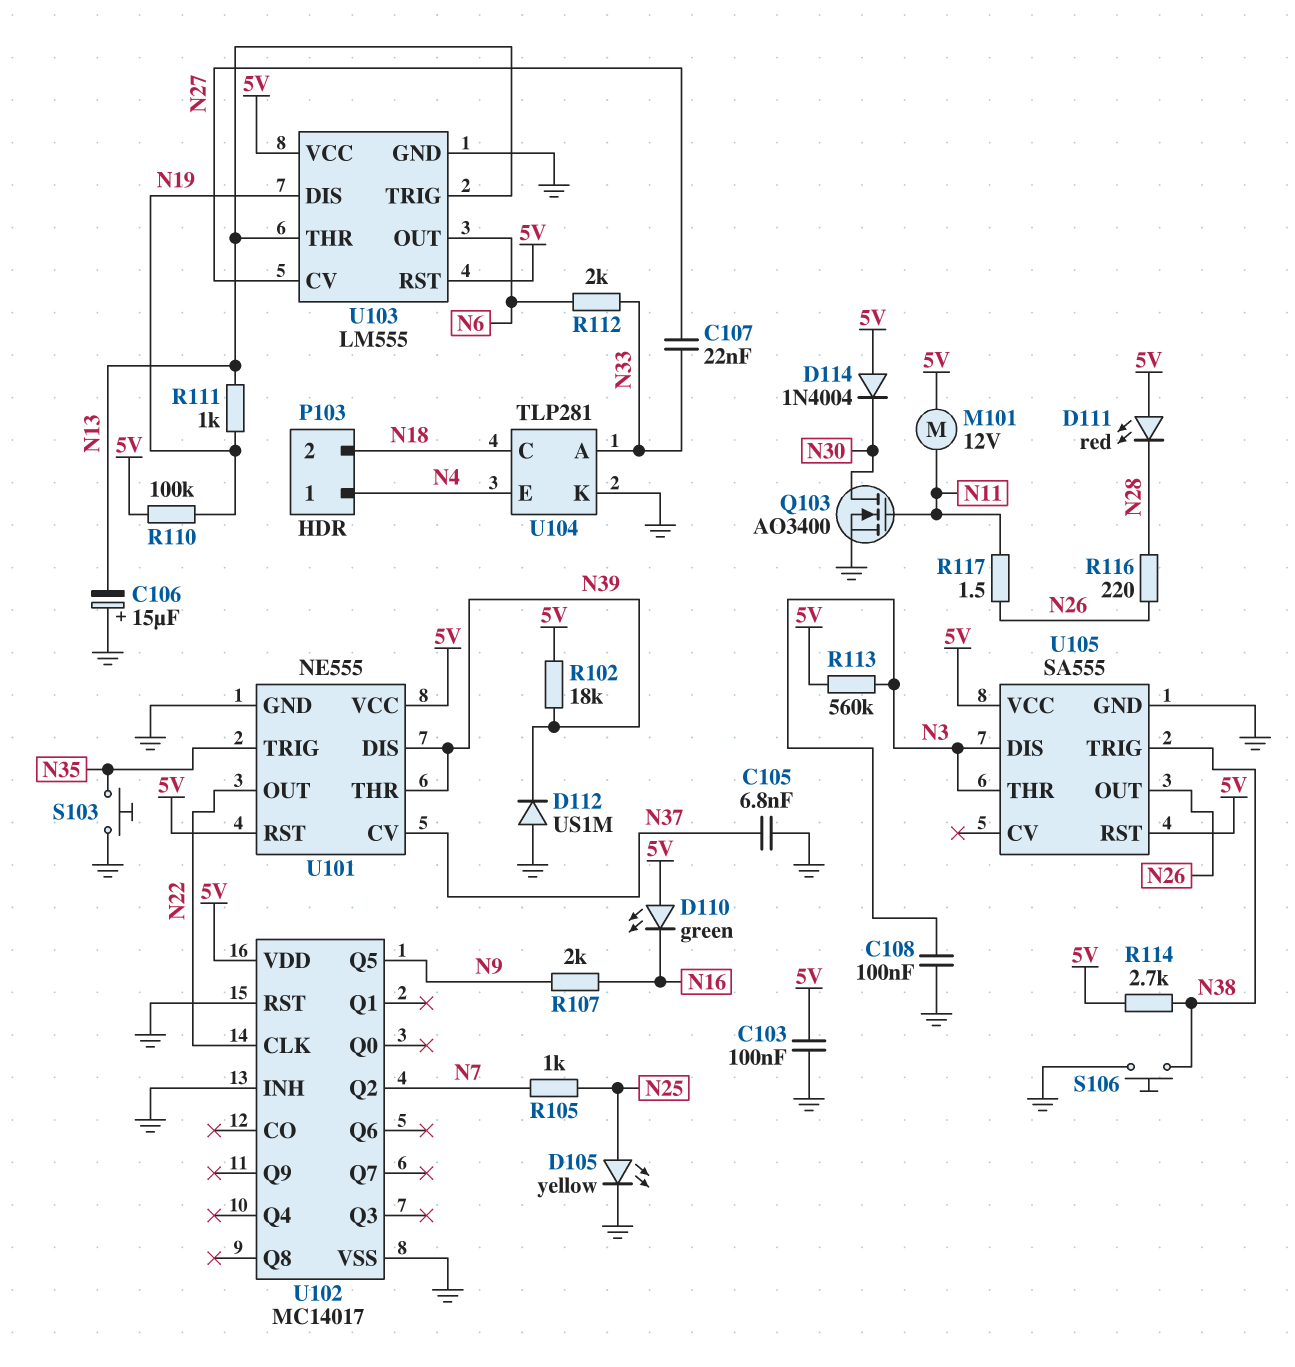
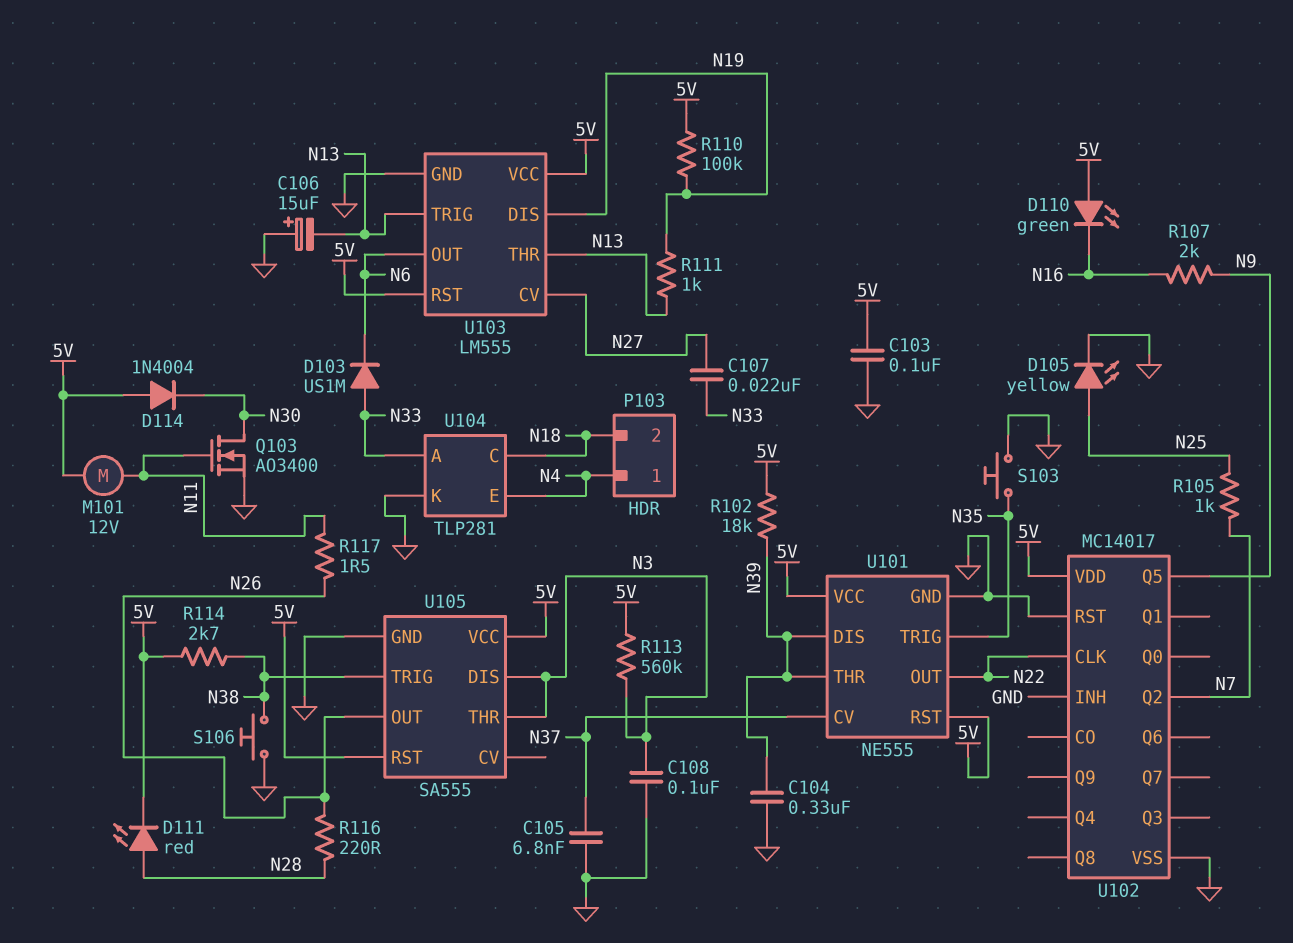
C104: none -> 330nF (GND, N39)
D103: none -> diode US1M (A N33, K N6)
D111: LED red (A 5V, K N28) -> LED red (A N28, K 5V)
D112: diode US1M (A GND, K N39) -> none
R112: 2k (N6, N33) -> none

